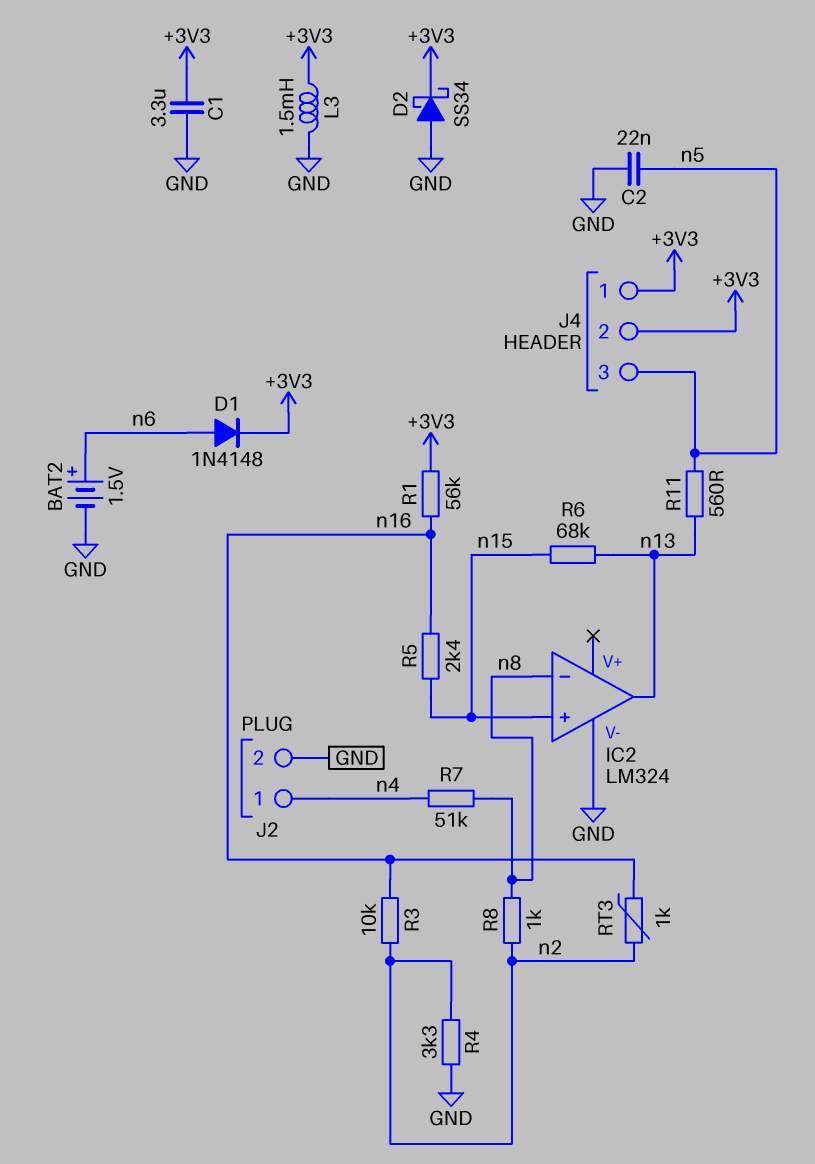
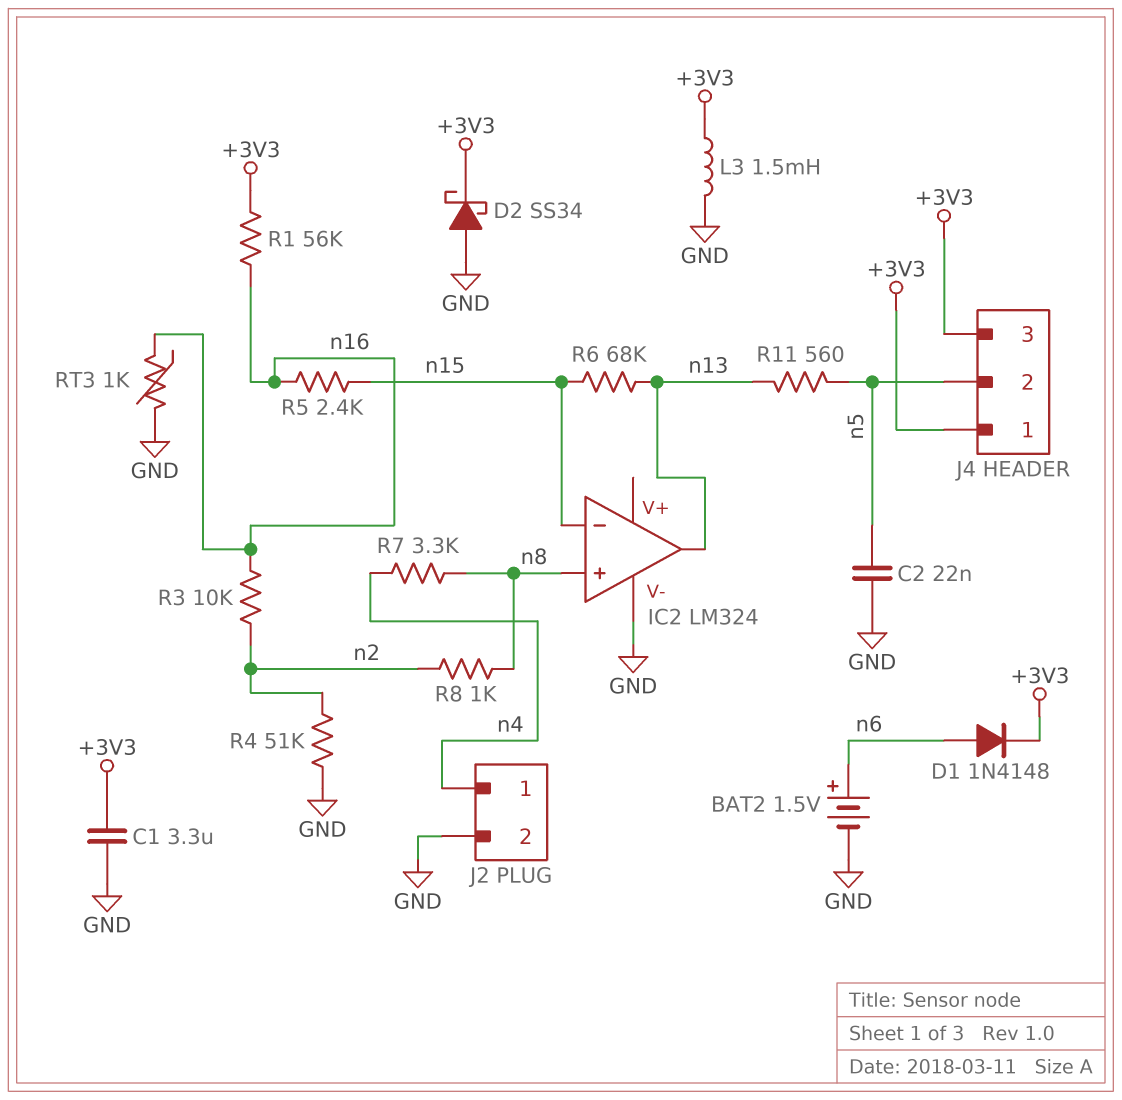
IC2 pin in+: n15 -> n8
IC2 pin in-: n8 -> n15
J4 pin 2: +3V3 -> n5
J4 pin 3: n5 -> +3V3
R4: 3.3k (GND, n2) -> 51k (GND, n2)
R7: 51k (n4, n8) -> 3.3k (n4, n8)
RT3: 1k (n2, n16) -> 1k (GND, n16)

